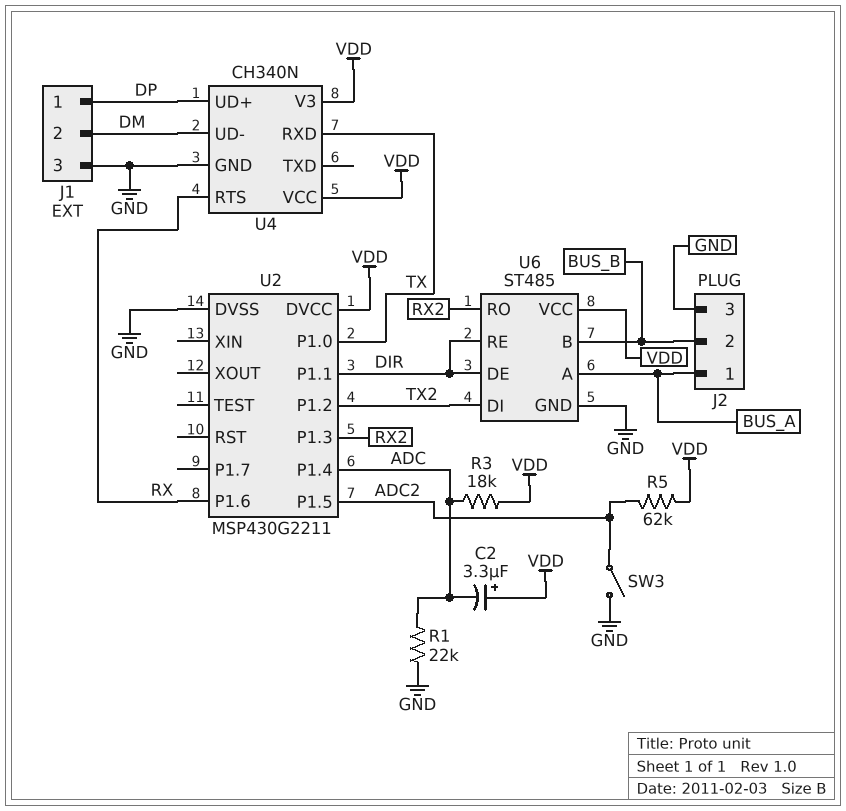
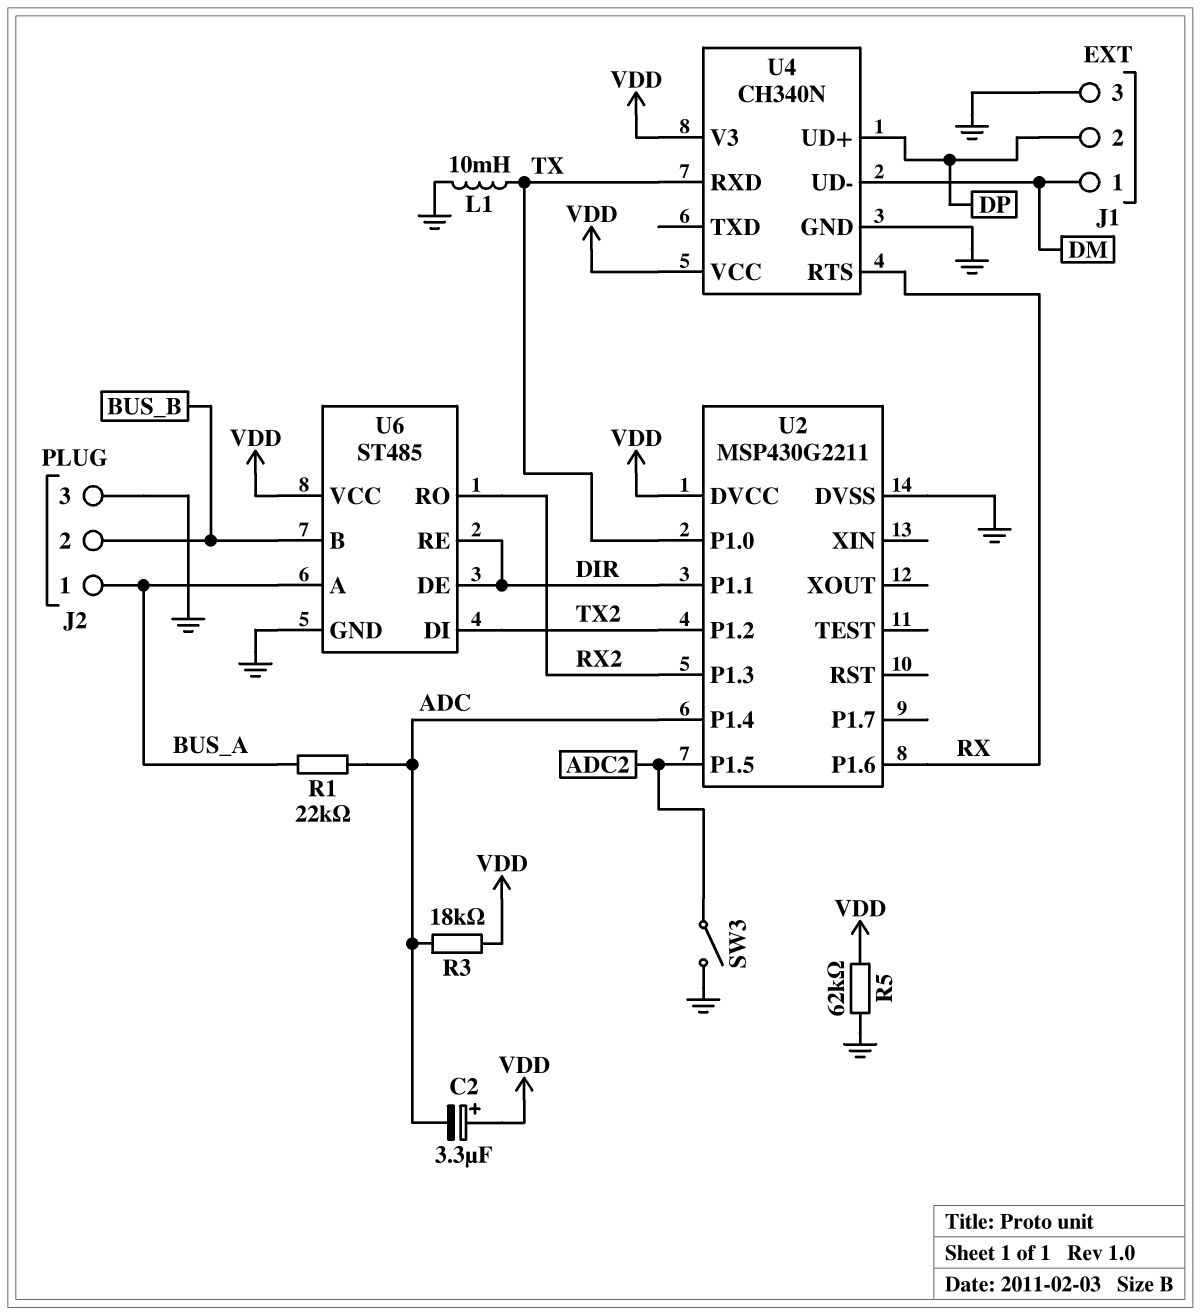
J1 pin 1: DP -> DM
J1 pin 2: DM -> DP
L1: none -> 10mH (GND, TX)
R1: 22k (ADC, GND) -> 22k (ADC, BUS_A)
R5: 62k (ADC2, VDD) -> 62k (GND, VDD)

